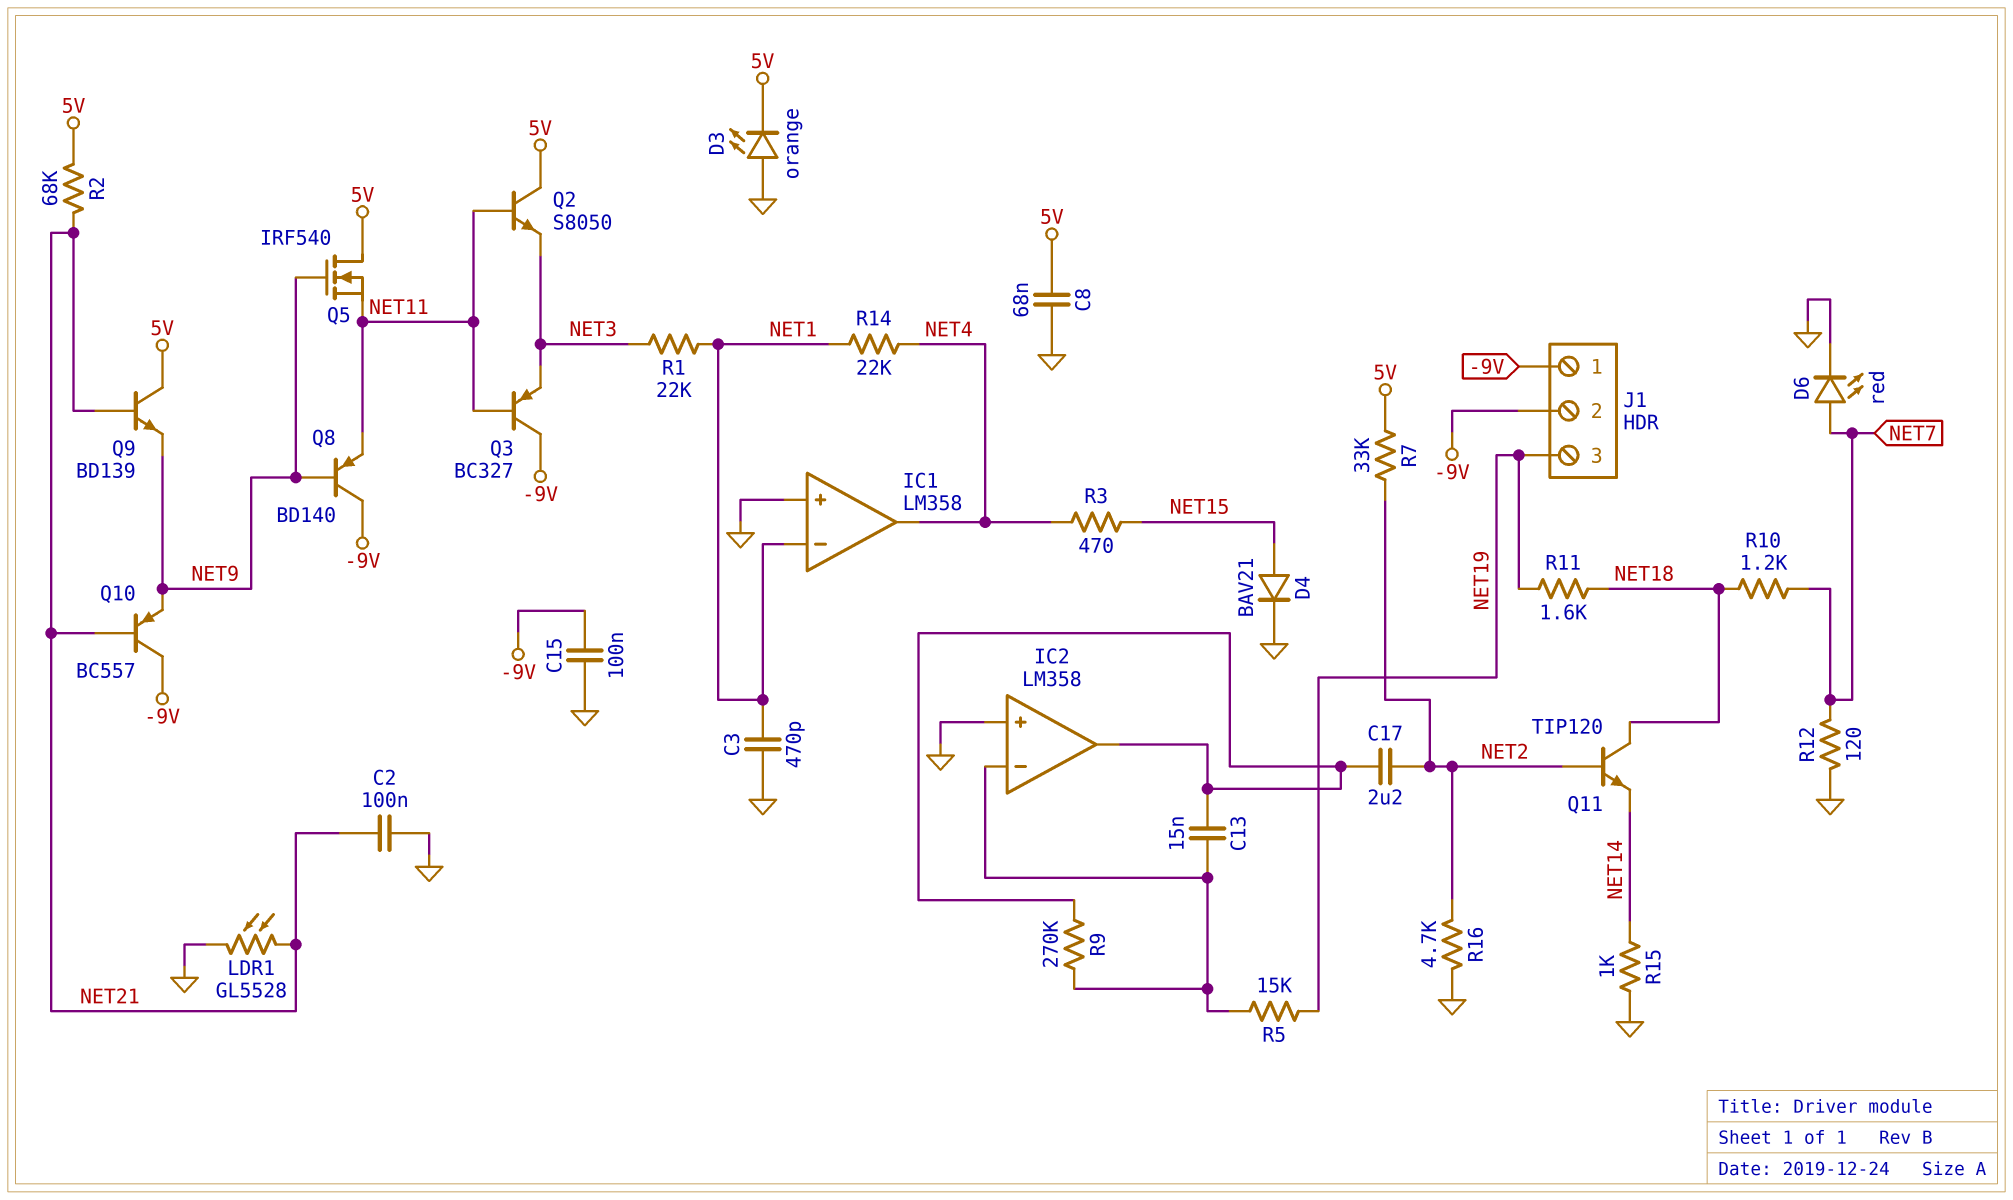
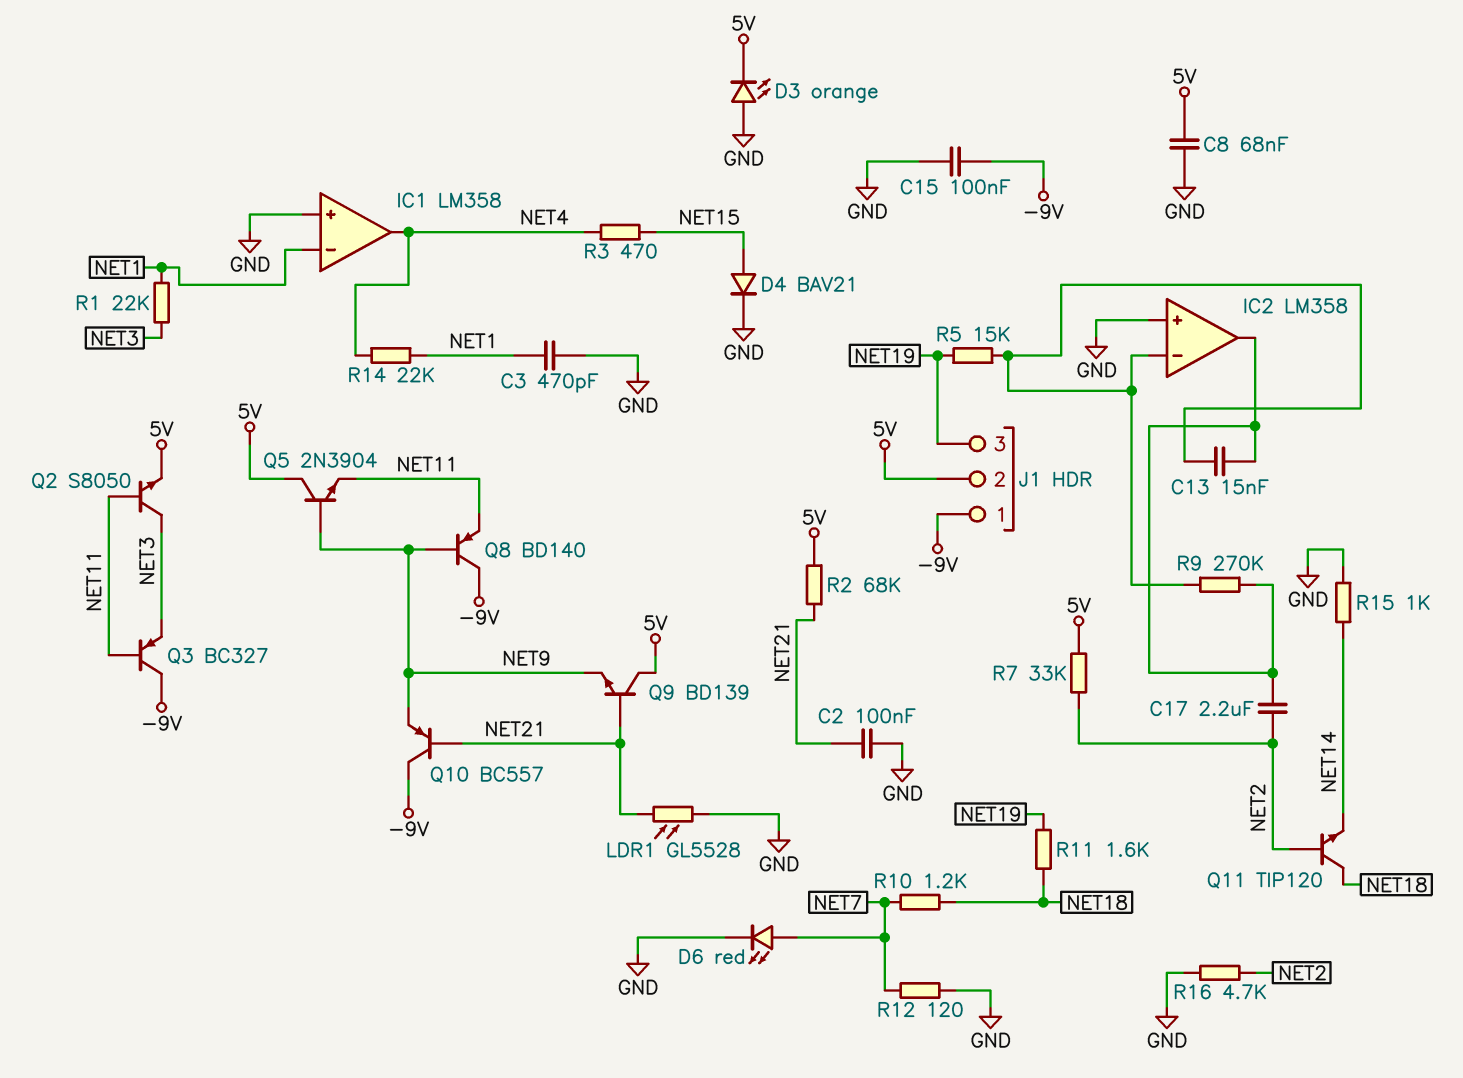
J1 pin 2: -9V -> 5V
Q2: NPN S8050 (B NET11, C 5V, E NET3) -> NPN S8050 (B NET11, C NET3, E 5V)
Q5: NMOS IRF540 (G NET9, D 5V, S NET11) -> NPN 2N3904 (B NET9, C 5V, E NET11)

